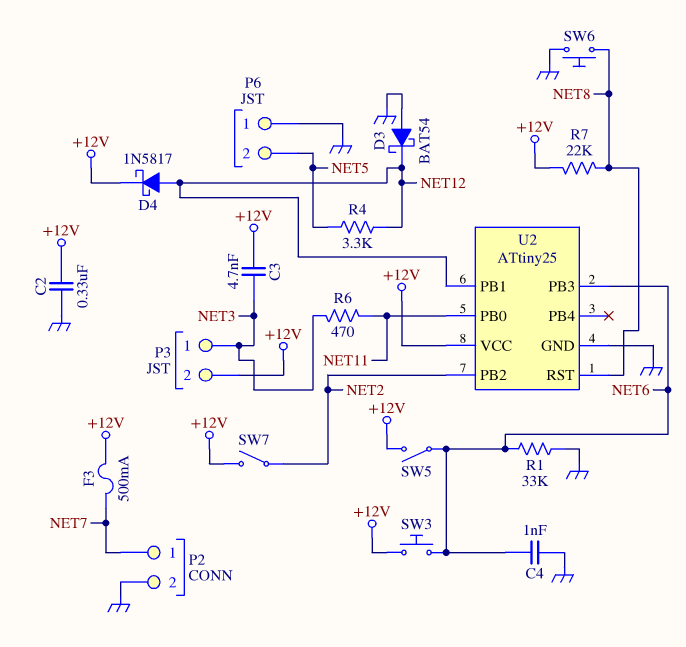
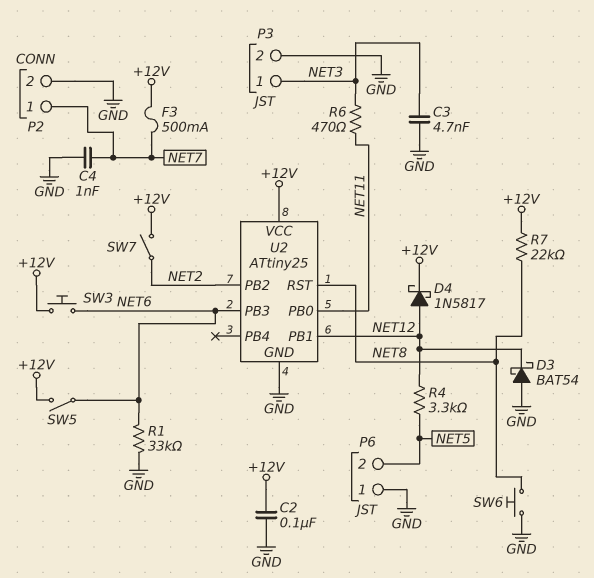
C2: 330nF (+12V, GND) -> 100nF (+12V, GND)
C3: 4.7nF (+12V, NET3) -> 4.7nF (GND, NET3)
C4: 1nF (GND, NET6) -> 1nF (GND, NET7)
P3 pin 2: +12V -> GND

